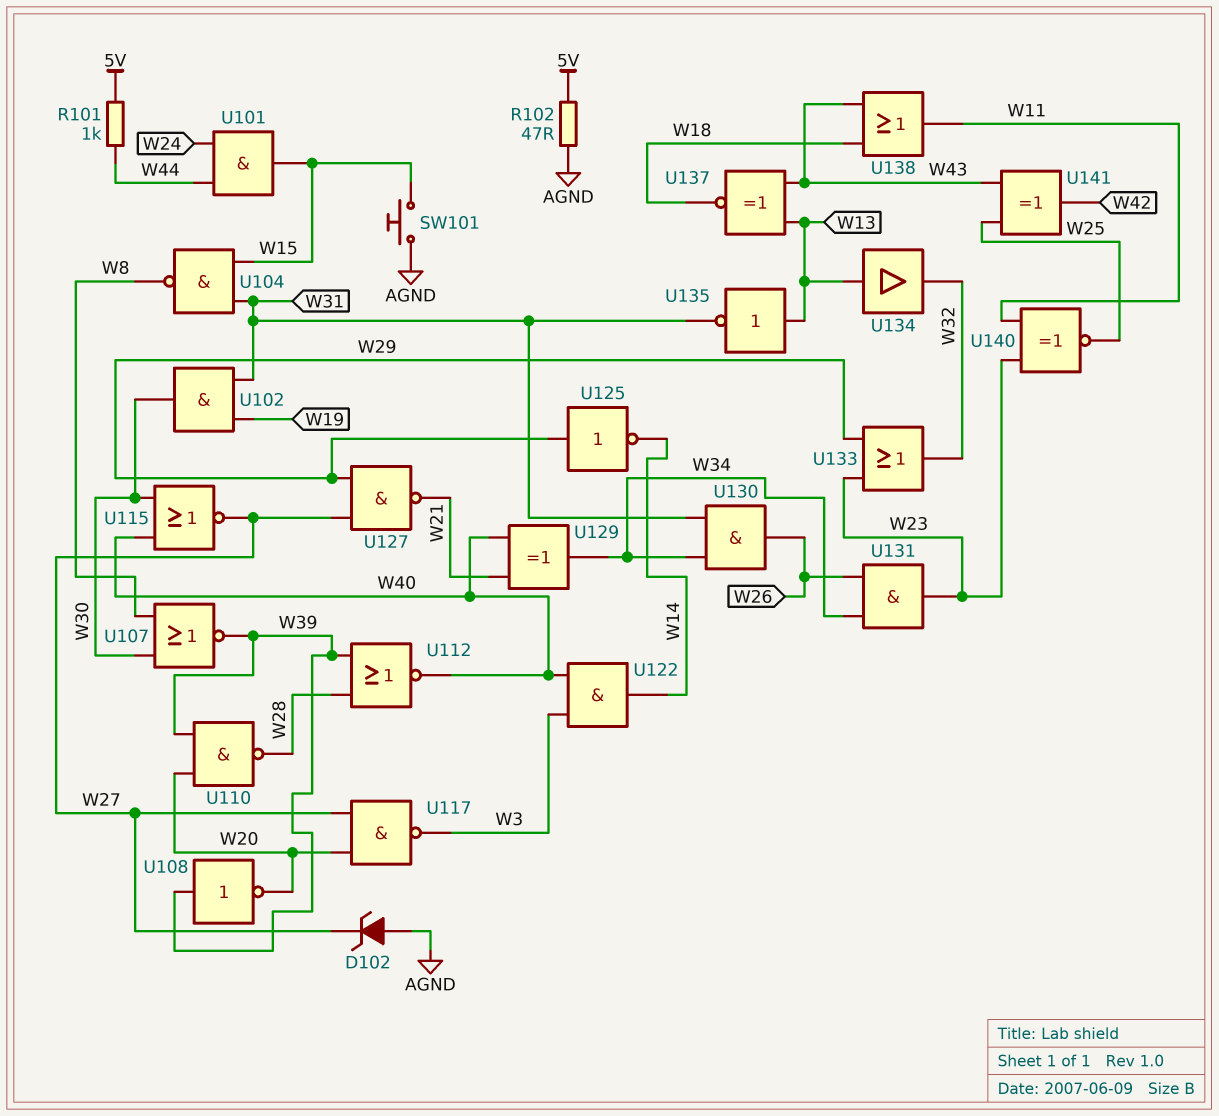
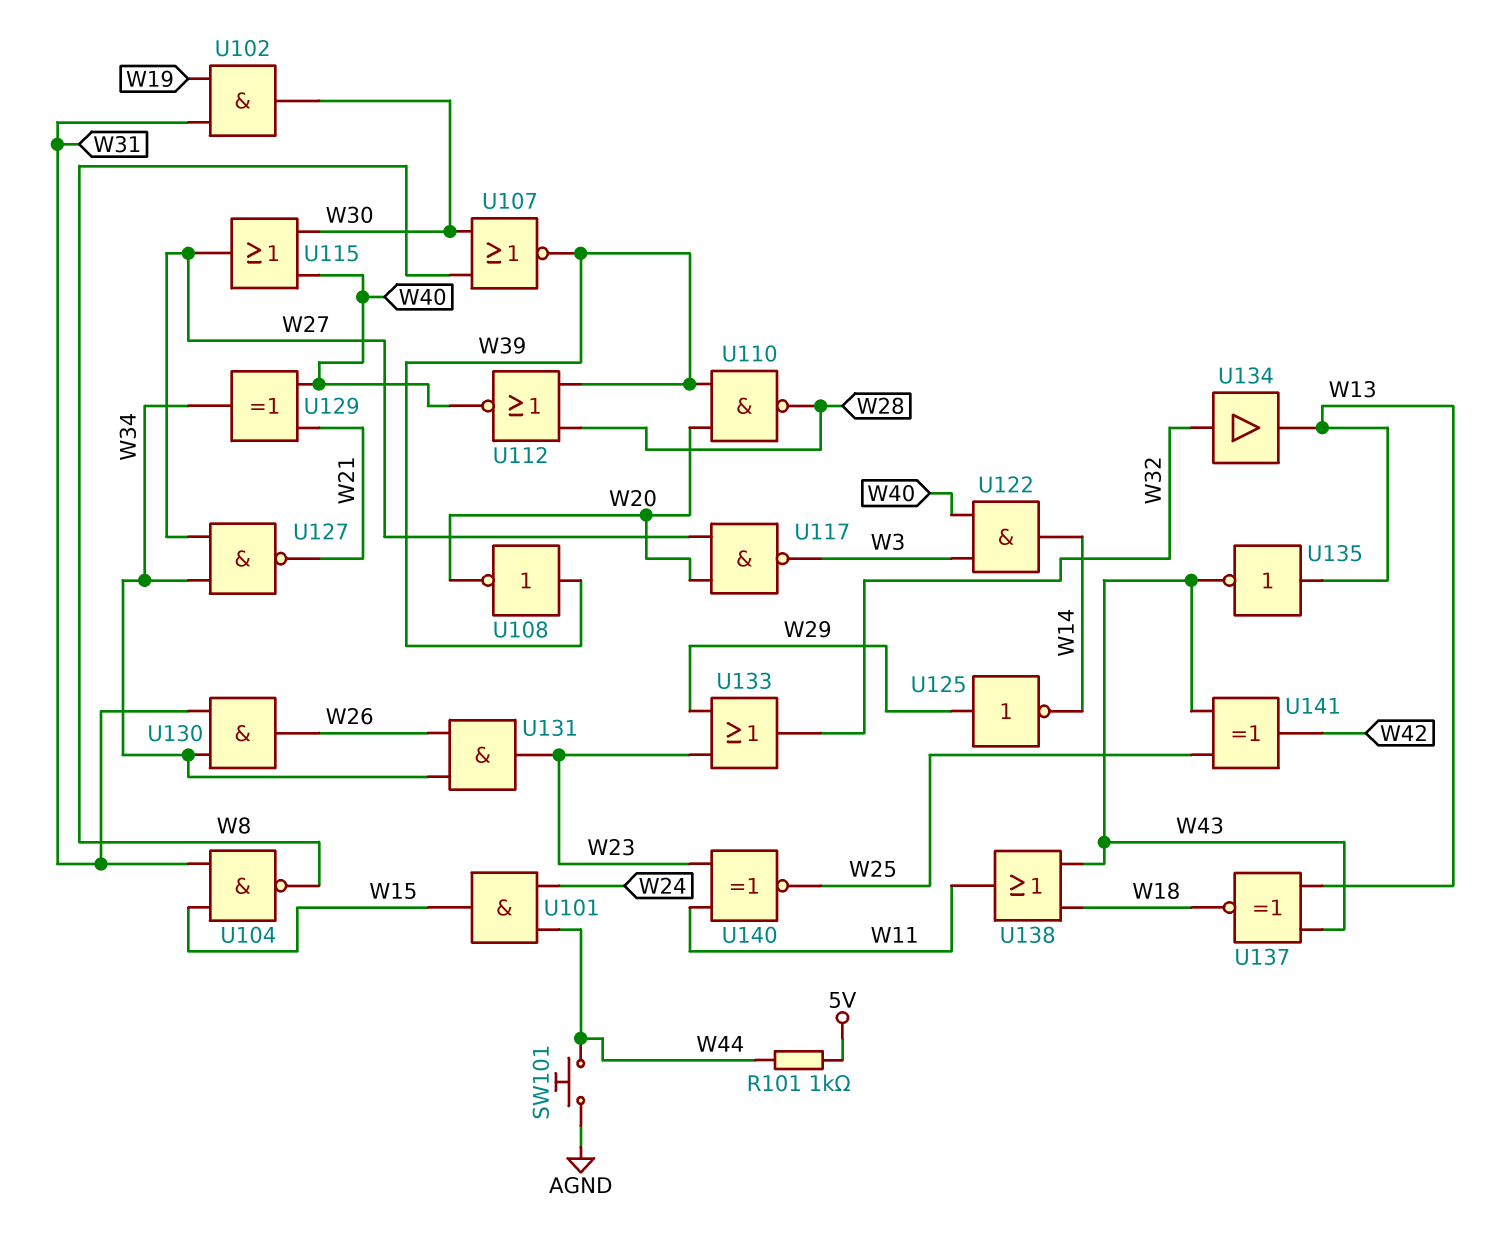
D102: zener (A AGND, K W27) -> none
R102: 47 (5V, AGND) -> none
SW101: button (AGND, W15) -> button (AGND, W44)
U115: NOR (in W30, in W40, out W27) -> OR (in W30, in W40, out W27)
U127: NAND (in W27, in W29, out W21) -> NAND (in W27, in W34, out W21)
U134: buffer (in W13, out W32) -> buffer (in W32, out W13)
U135: NOT (in W13, out W31) -> NOT (in W13, out W43)

